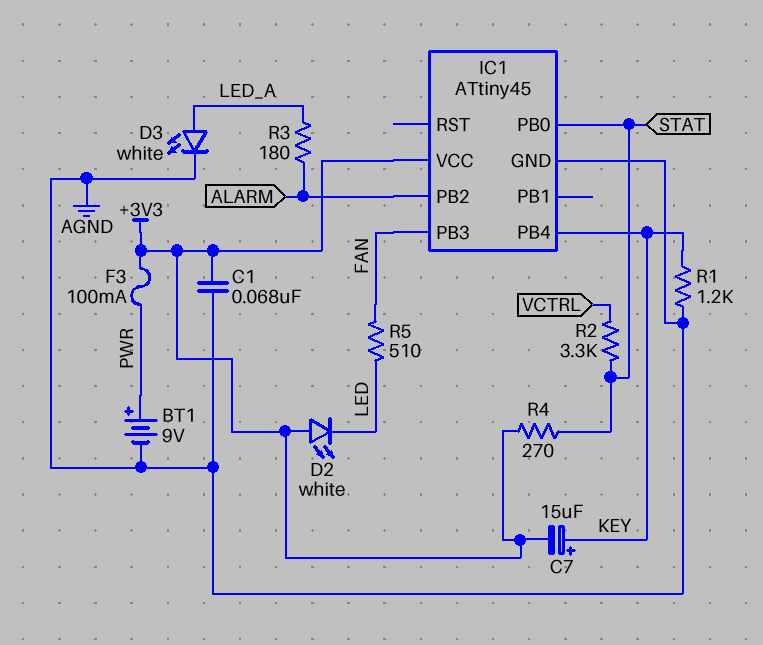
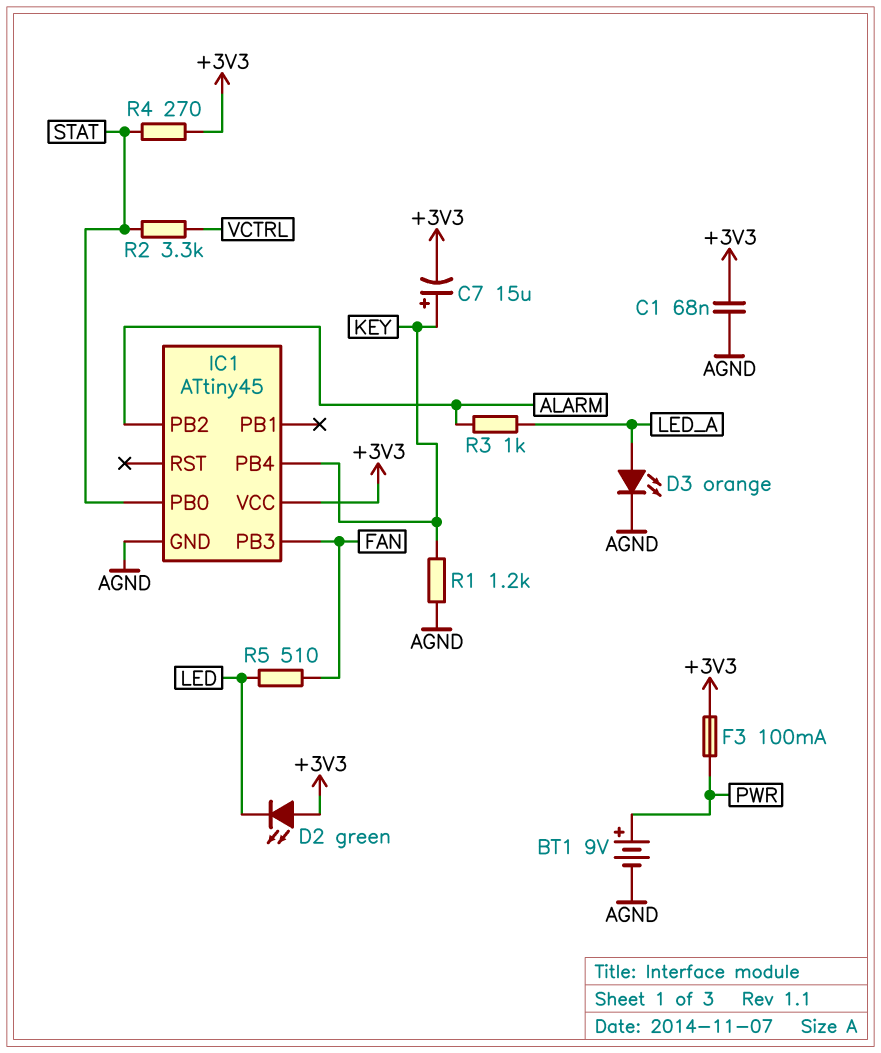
D2: LED white (A +3V3, K LED) -> LED green (A +3V3, K LED)
D3: LED white (A LED_A, K AGND) -> LED orange (A LED_A, K AGND)
R3: 180 (ALARM, LED_A) -> 1k (ALARM, LED_A)

